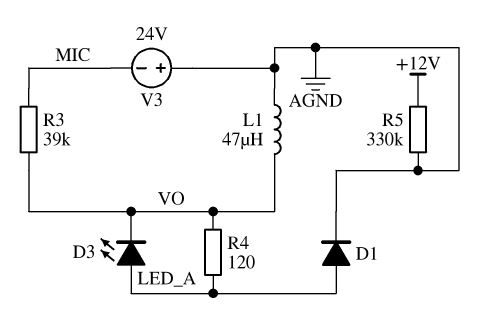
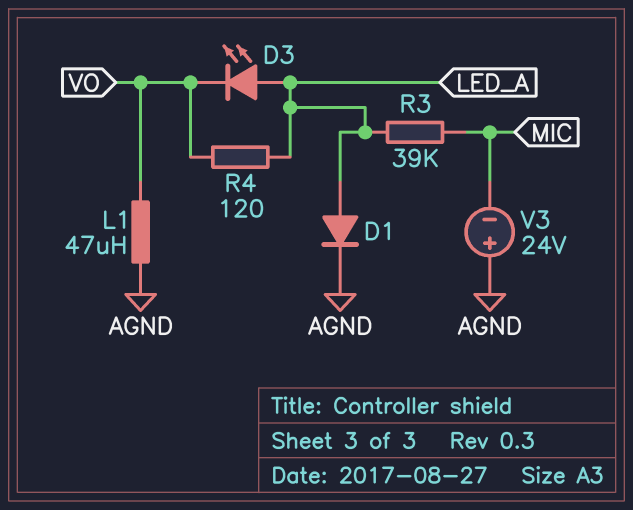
R3: 39k (MIC, VO) -> 39k (LED_A, MIC)
R5: 330k (+12V, AGND) -> none

